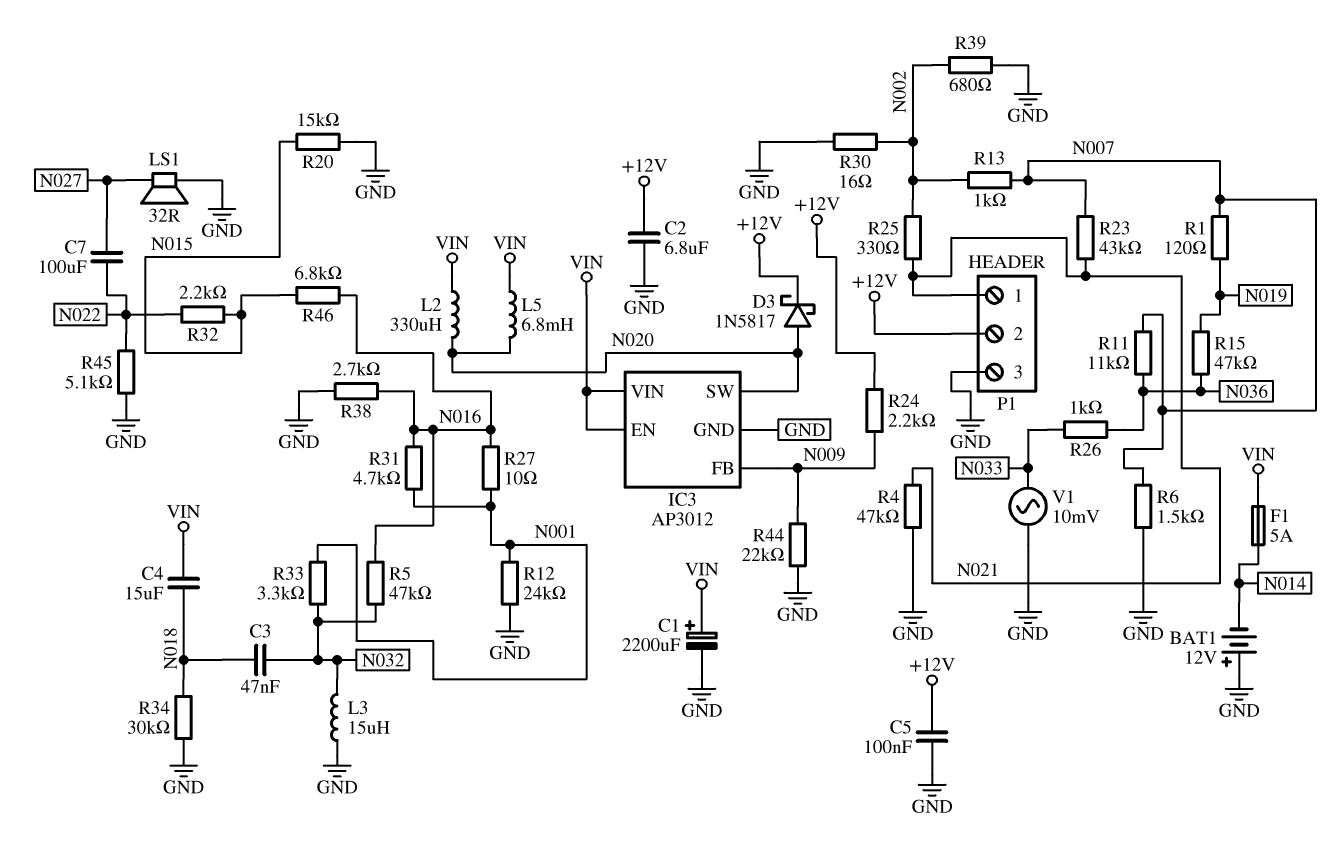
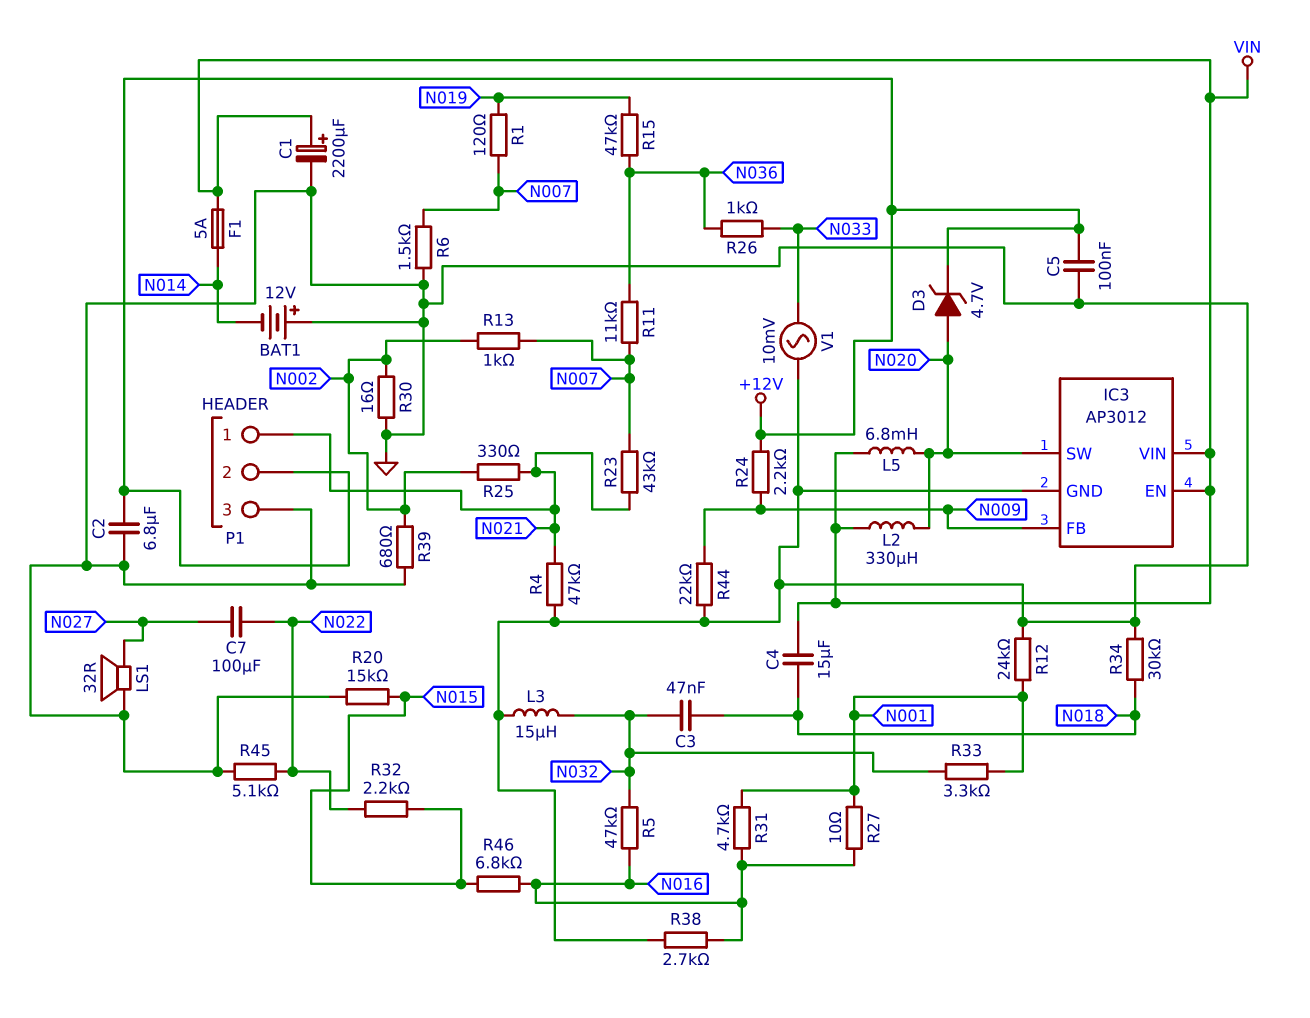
D3: schottky 1N5817 (A N020, K +12V) -> zener 4.7V (A N020, K +12V)

